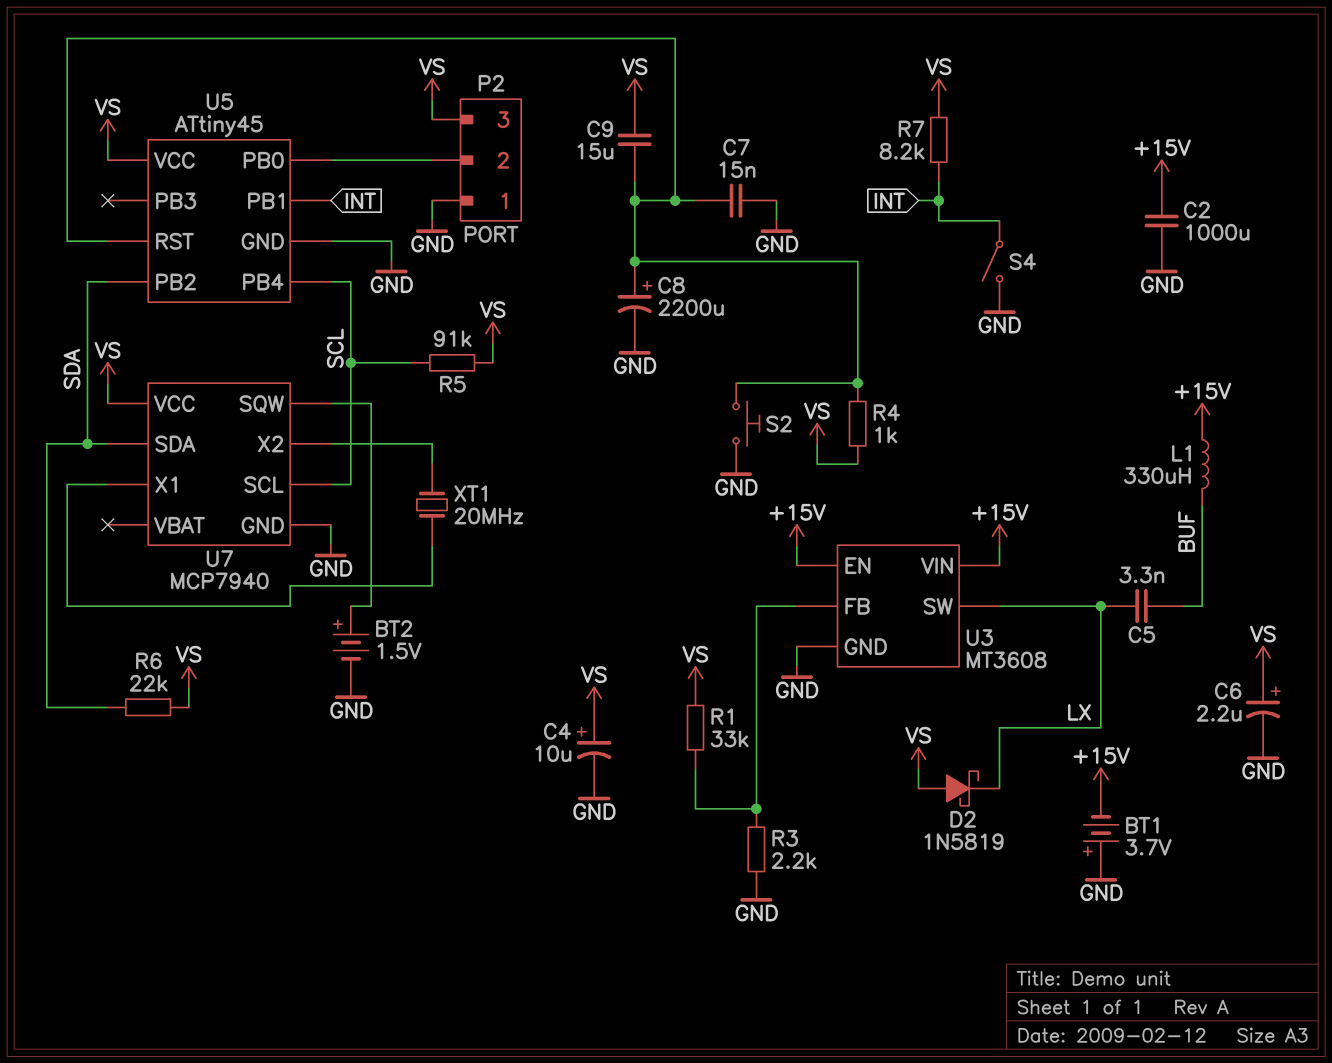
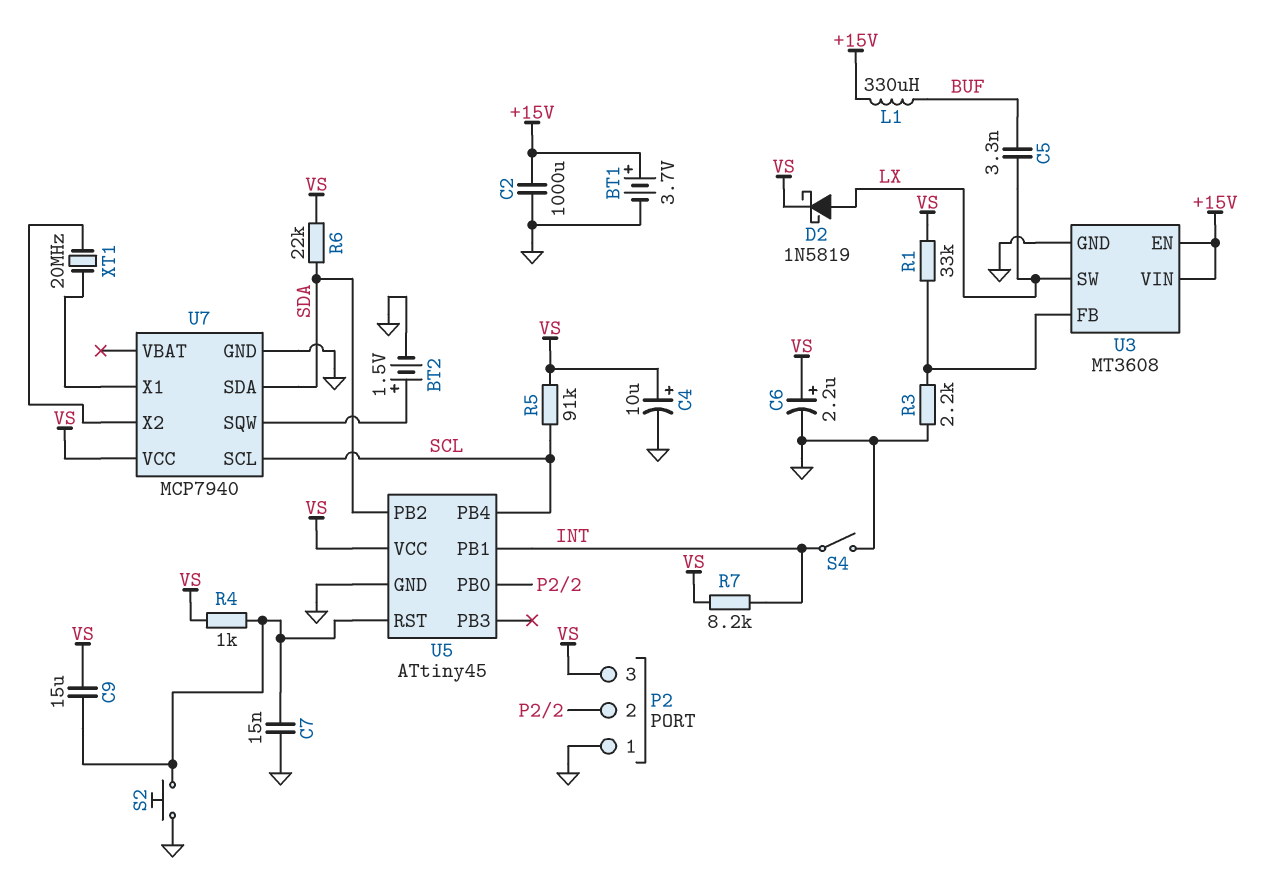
BT1: 3.7V (plus GND, minus +15V) -> 3.7V (plus +15V, minus GND)
C8: 2200uF (plus U5/RST, minus GND) -> none
D2: schottky 1N5819 (A VS, K LX) -> schottky 1N5819 (A LX, K VS)

